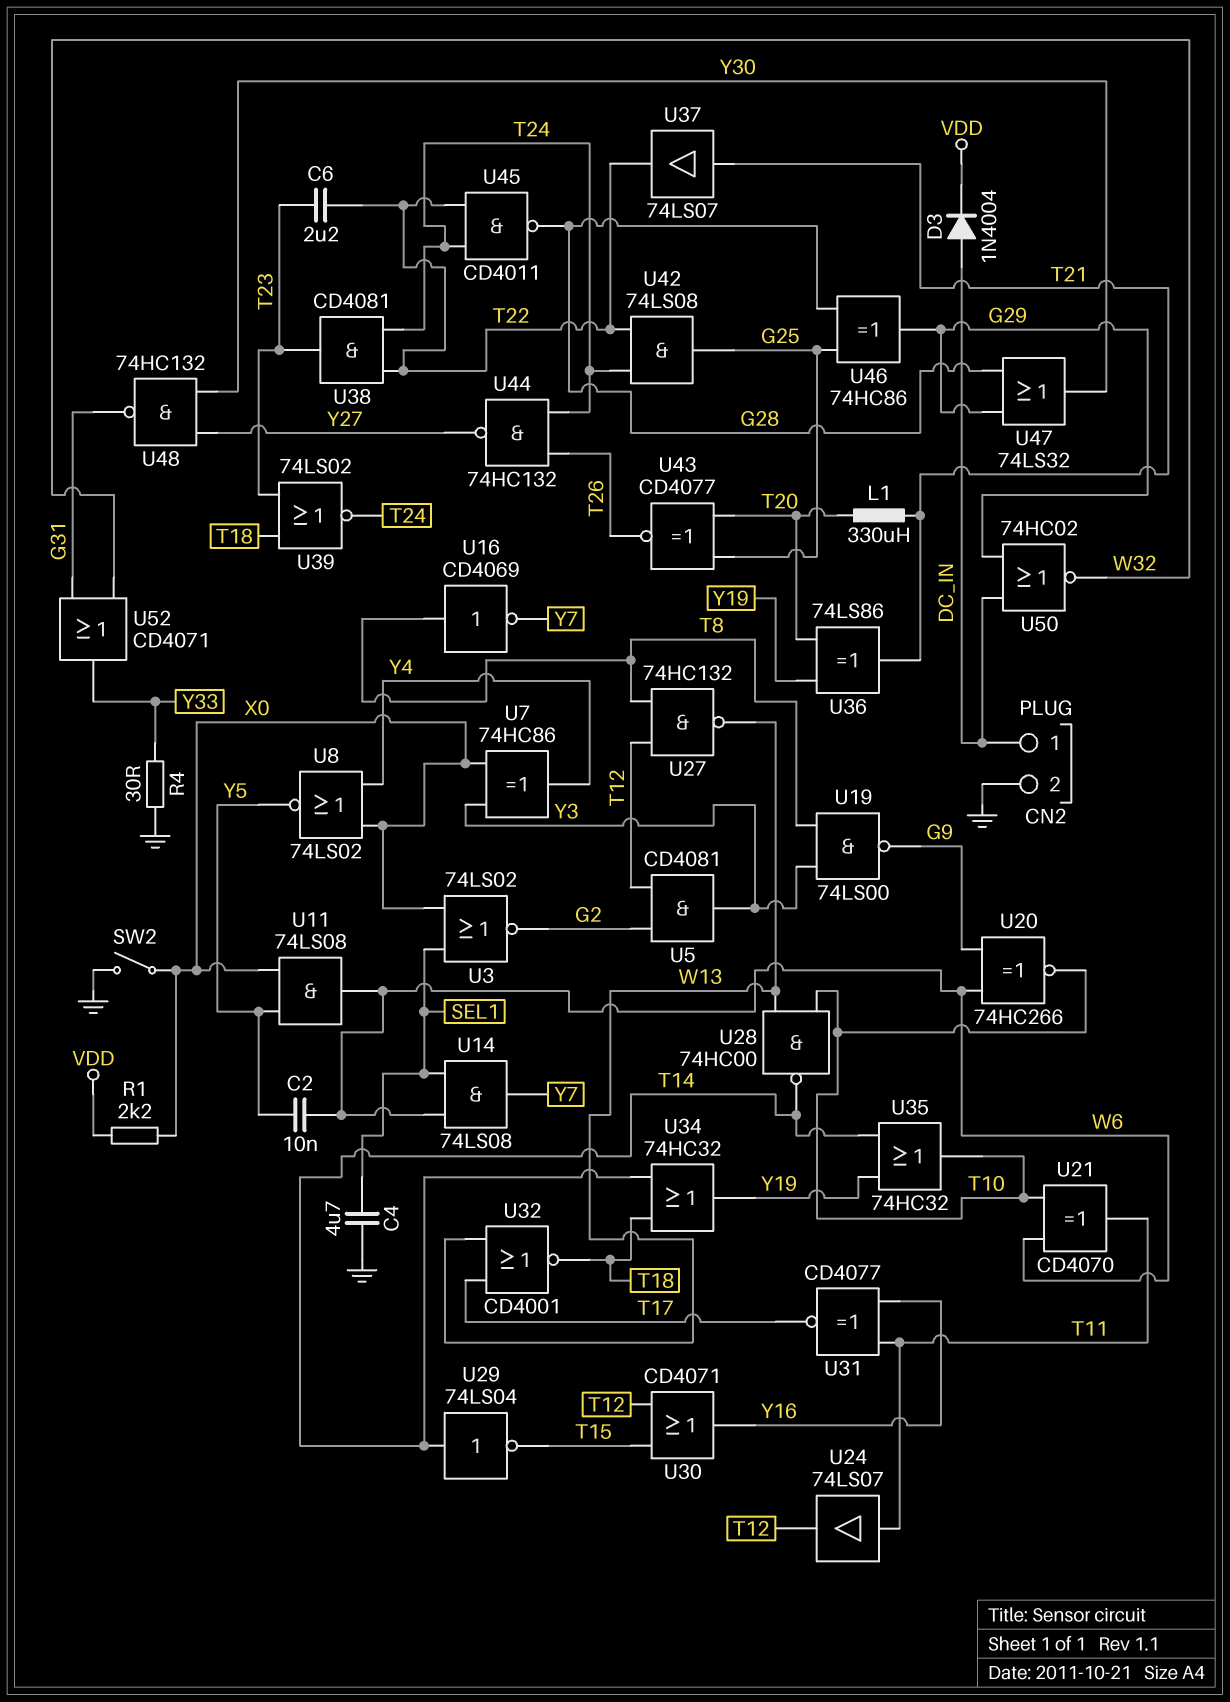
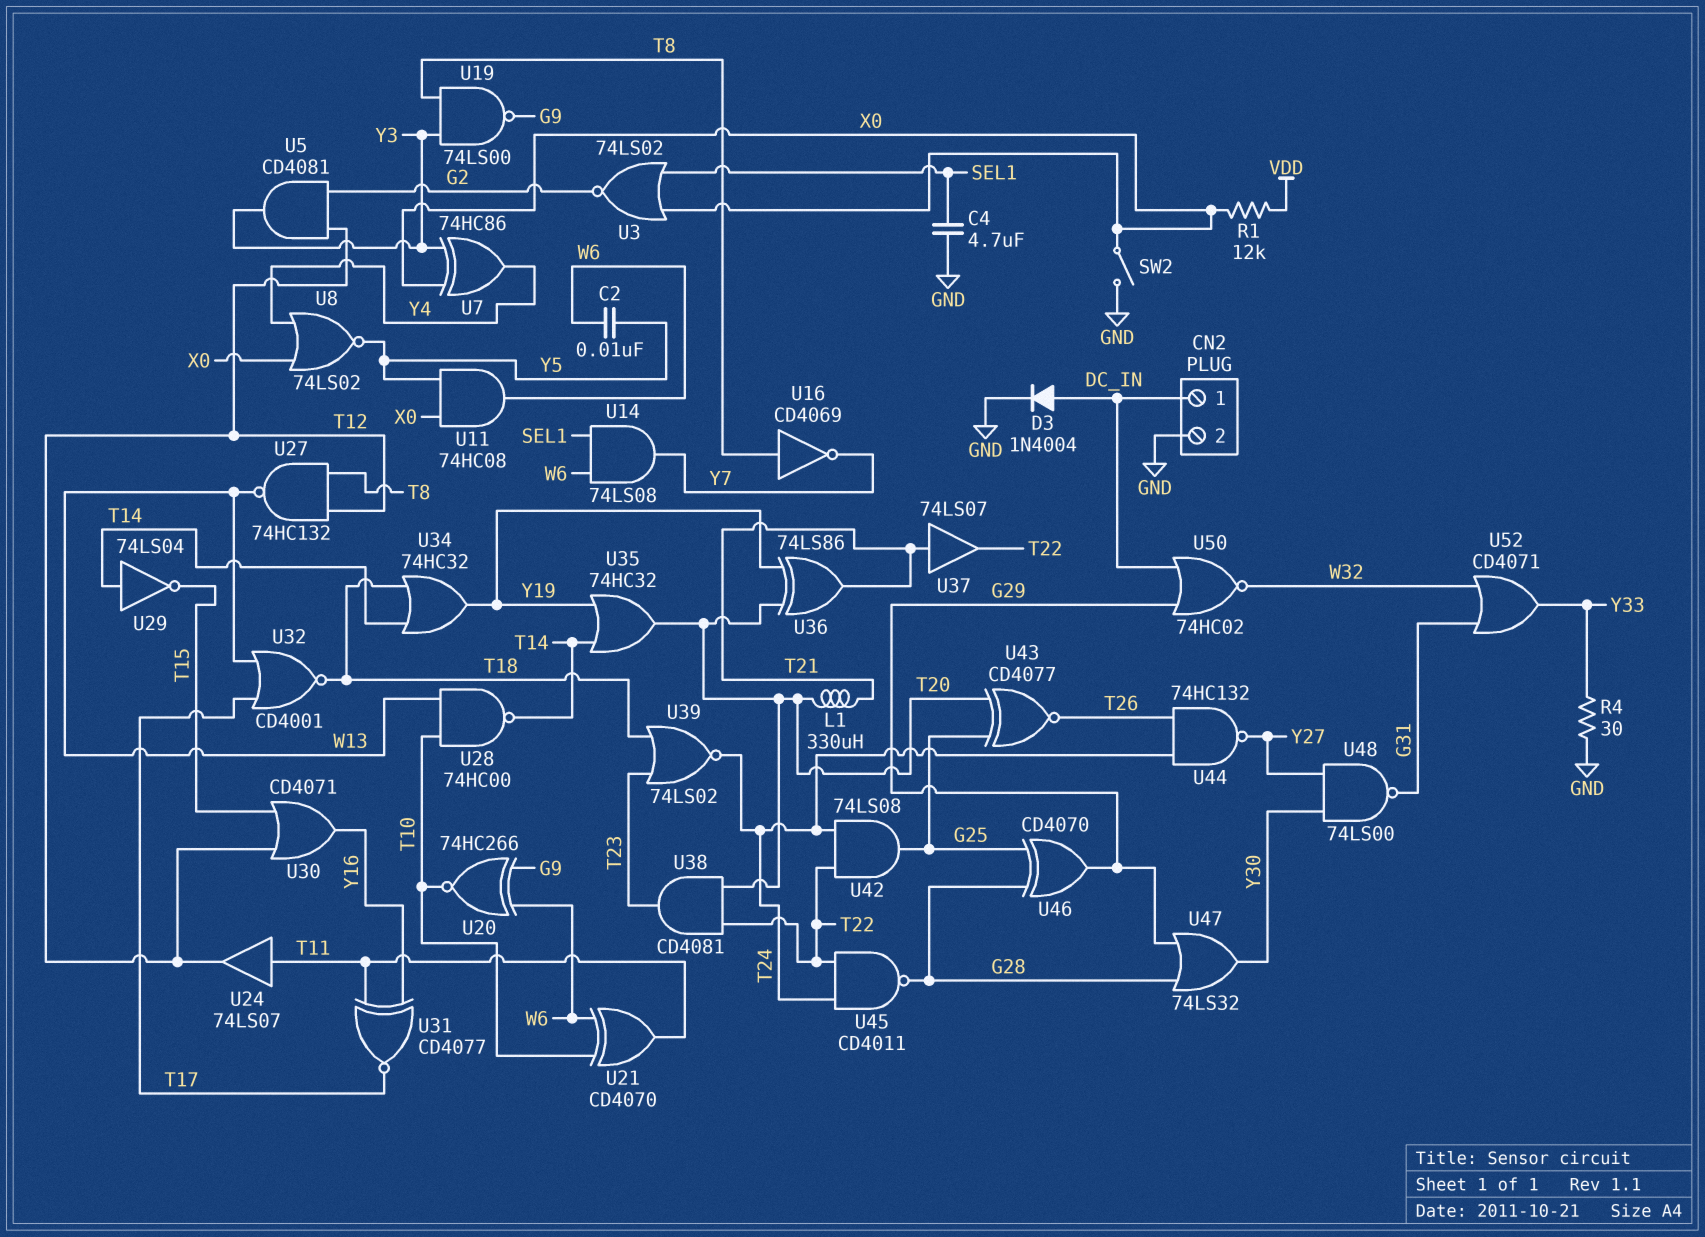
C6: 2.2uF (T22, T23) -> none
D3: diode 1N4004 (A DC_IN, K VDD) -> diode 1N4004 (A DC_IN, K GND)
R1: 2.2k (VDD, X0) -> 12k (VDD, X0)
U11: AND 74LS08 (in X0, in Y5, out W6) -> AND 74HC08 (in X0, in Y5, out W6)
U35: OR 74HC32 (in T14, in Y19, out T10) -> OR 74HC32 (in T14, in Y19, out T20)
U38: AND CD4081 (in T22, in T24, out T23) -> AND CD4081 (in T20, in T22, out T23)
U46: XOR 74HC86 (in G25, in G28, out G29) -> XOR CD4070 (in G25, in G28, out G29)
U48: NAND 74HC132 (in Y27, in Y30, out G31) -> NAND 74LS00 (in Y27, in Y30, out G31)

